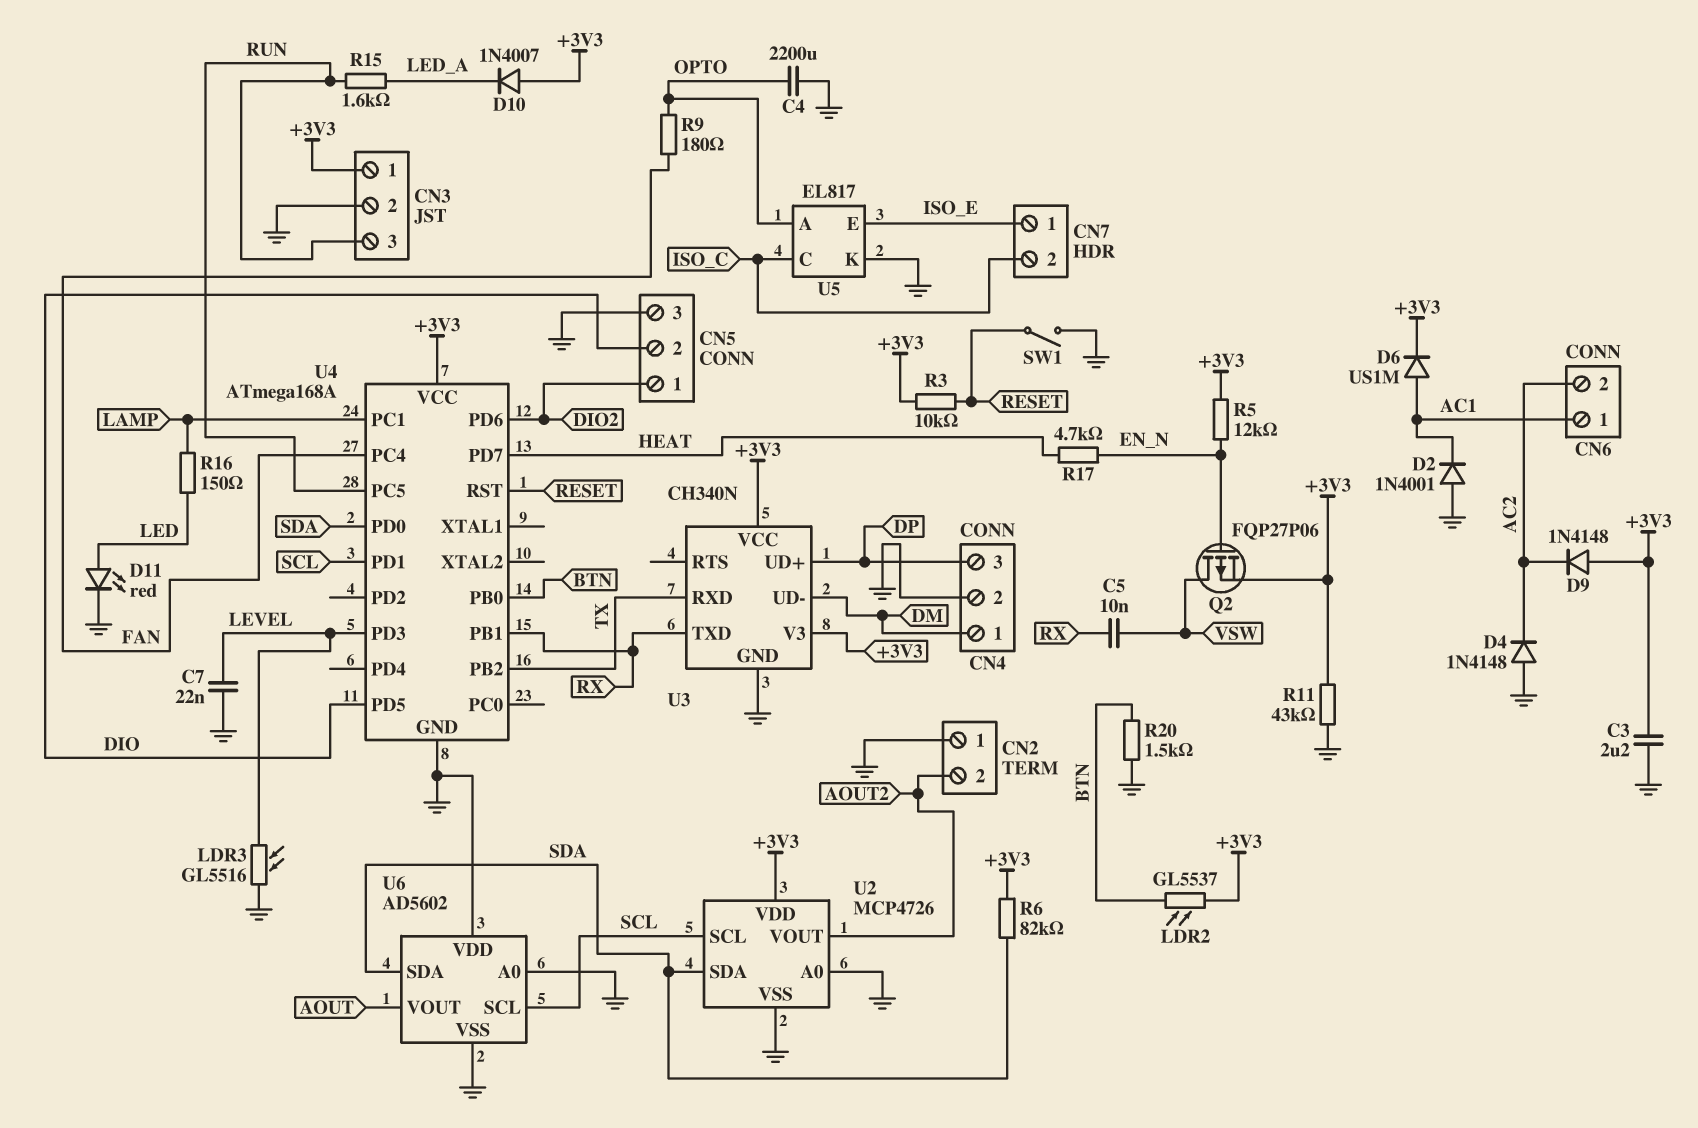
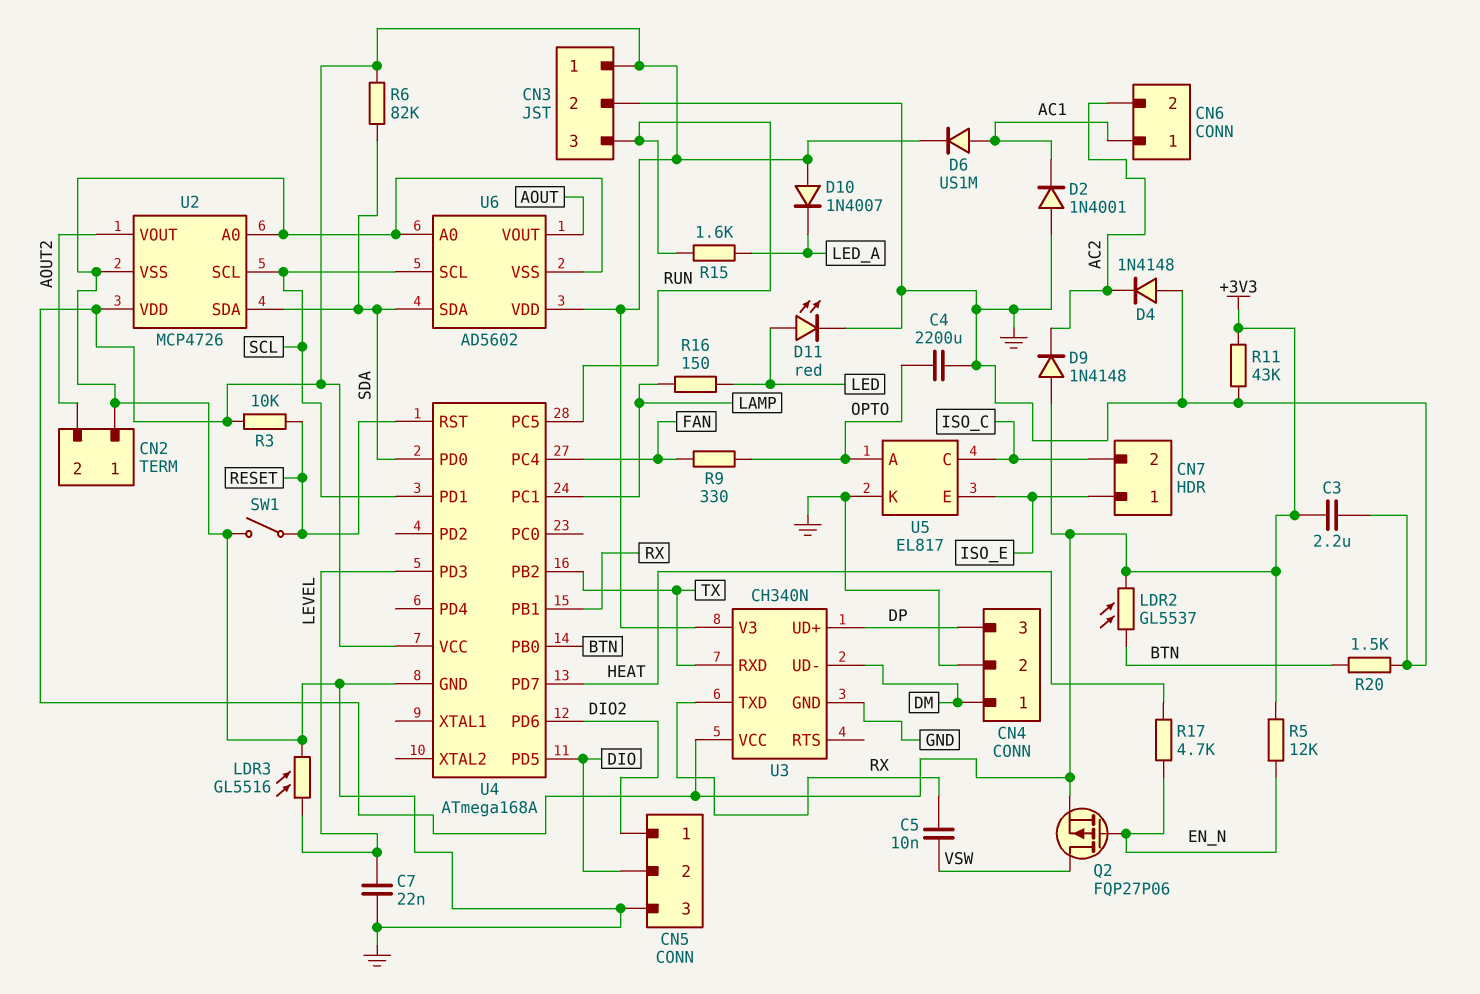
R9: 180 (FAN, OPTO) -> 330 (FAN, OPTO)
U6 pin VDD: GND -> +3V3

